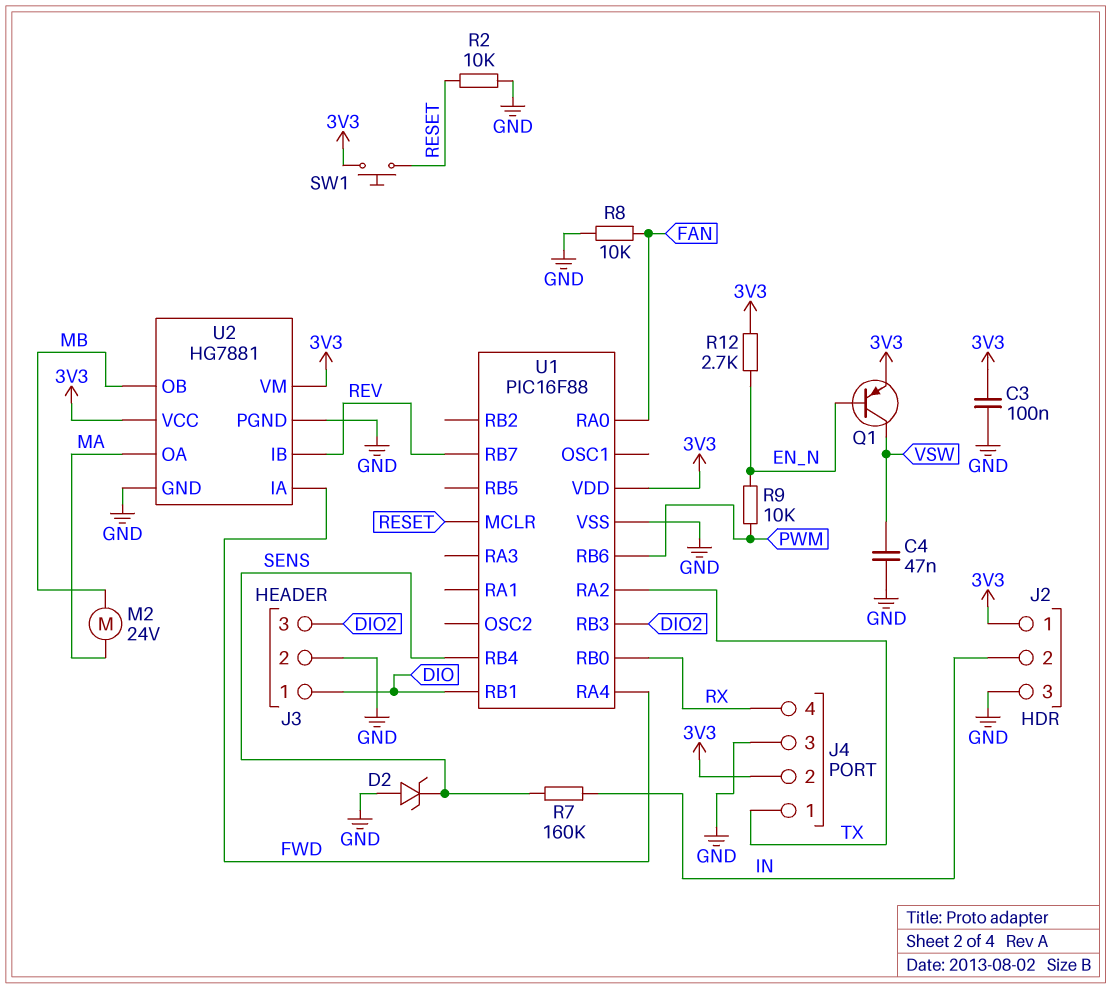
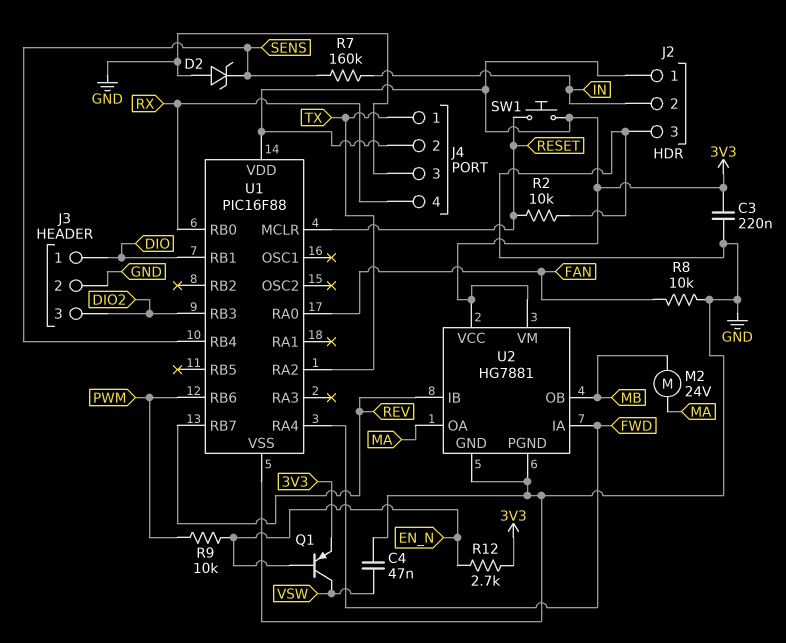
C3: 100nF (3V3, GND) -> 220nF (3V3, GND)

